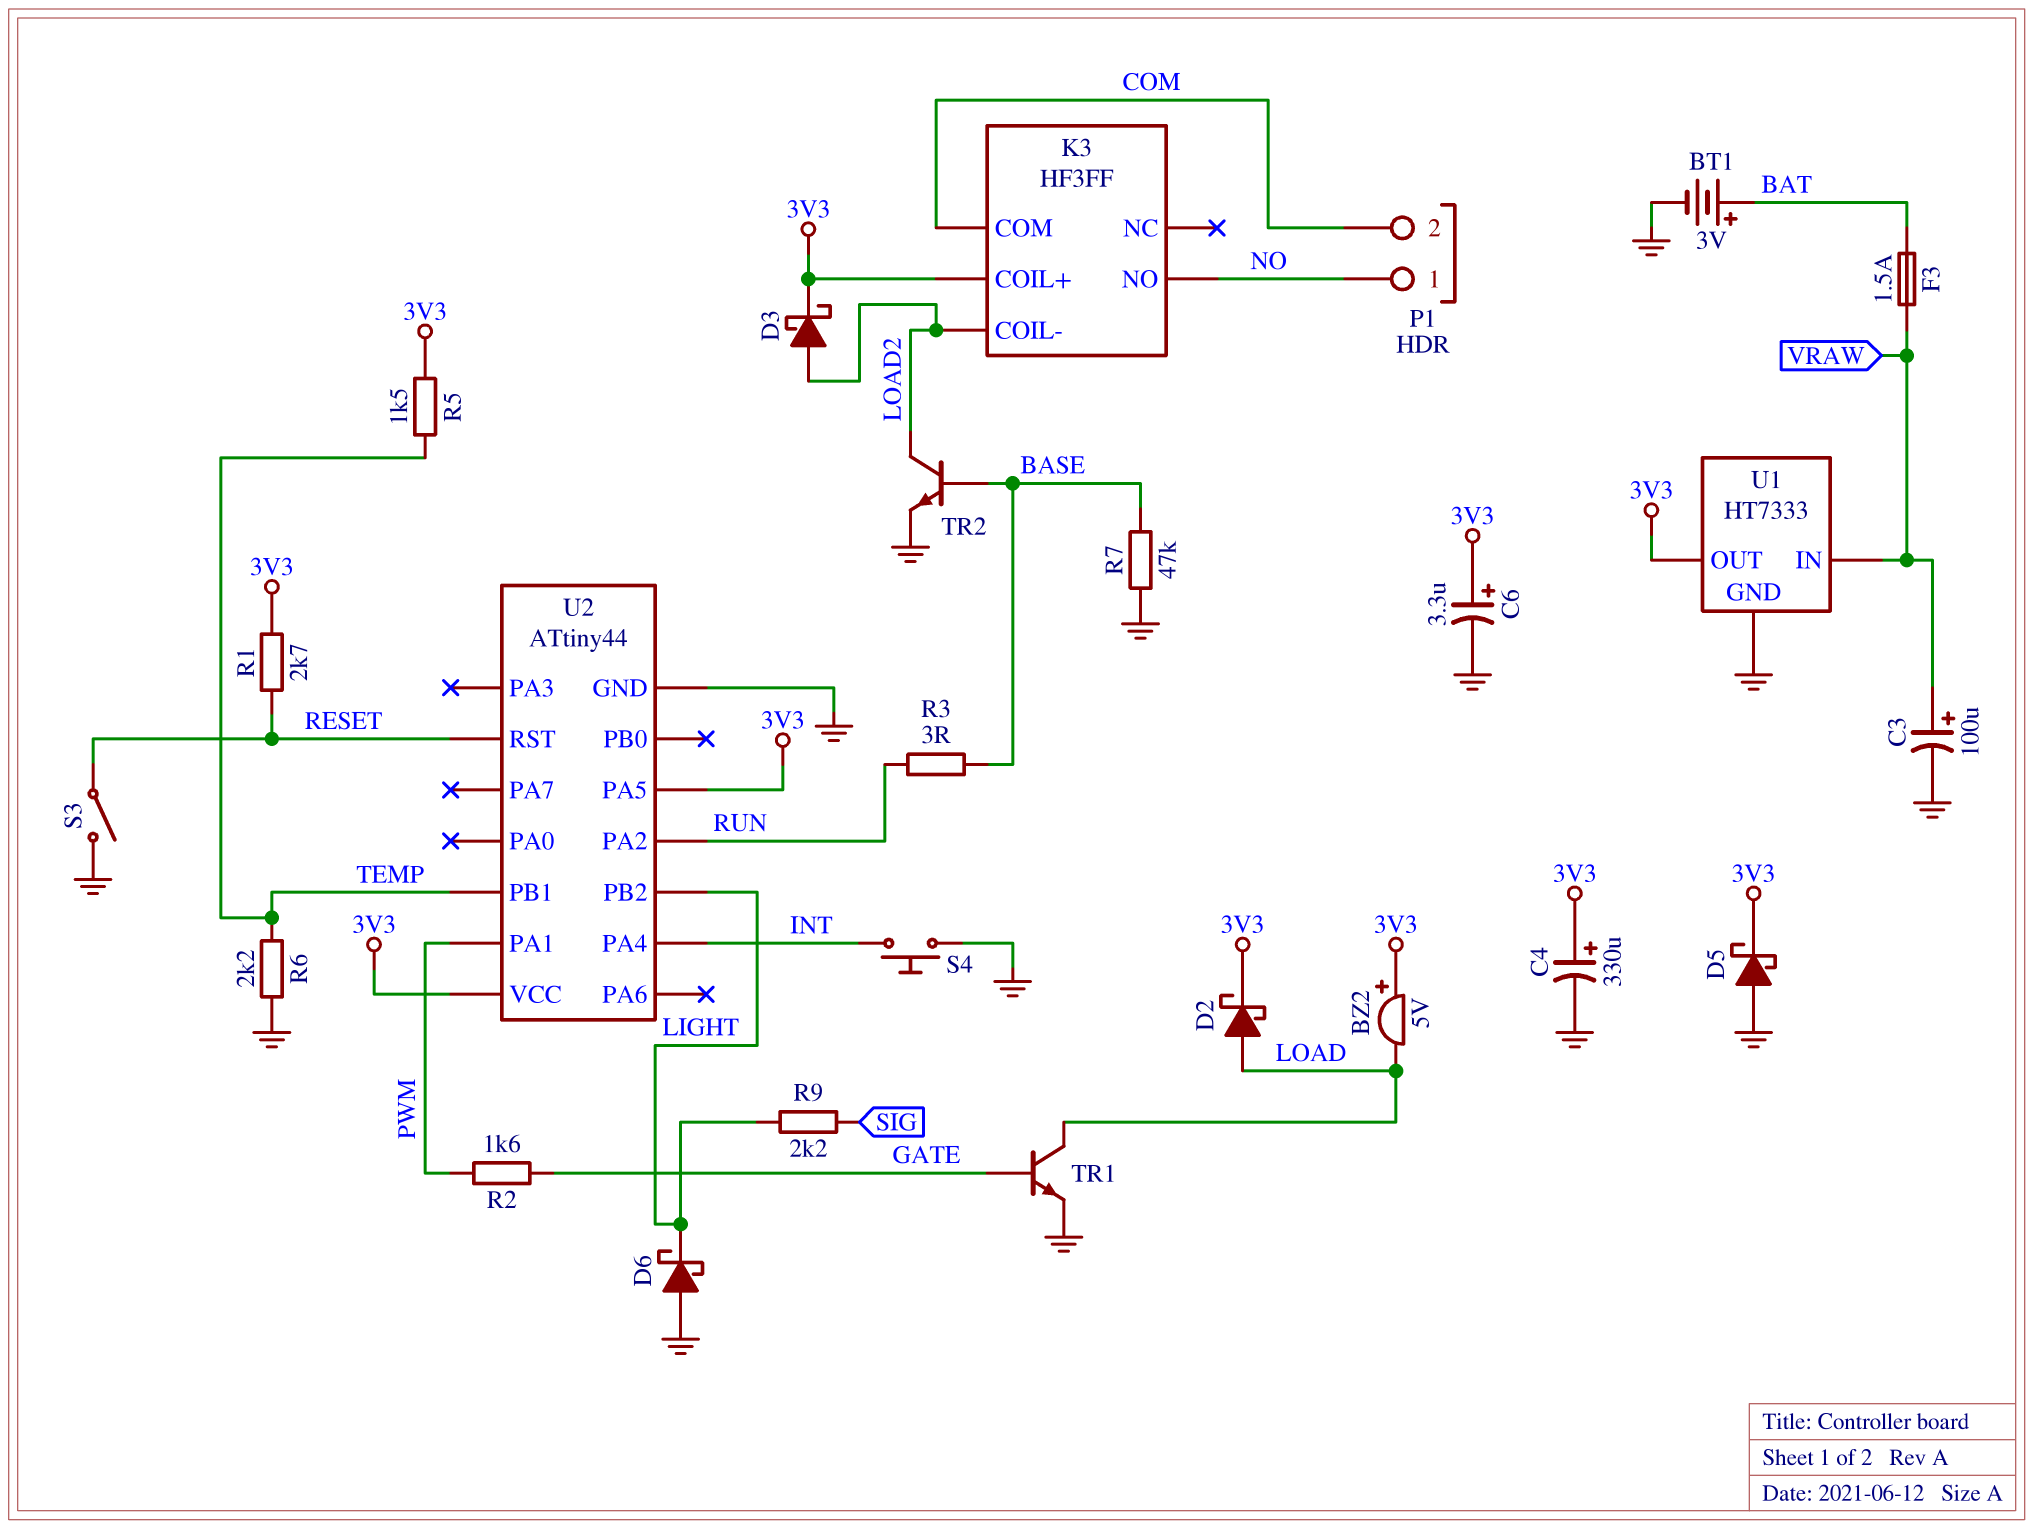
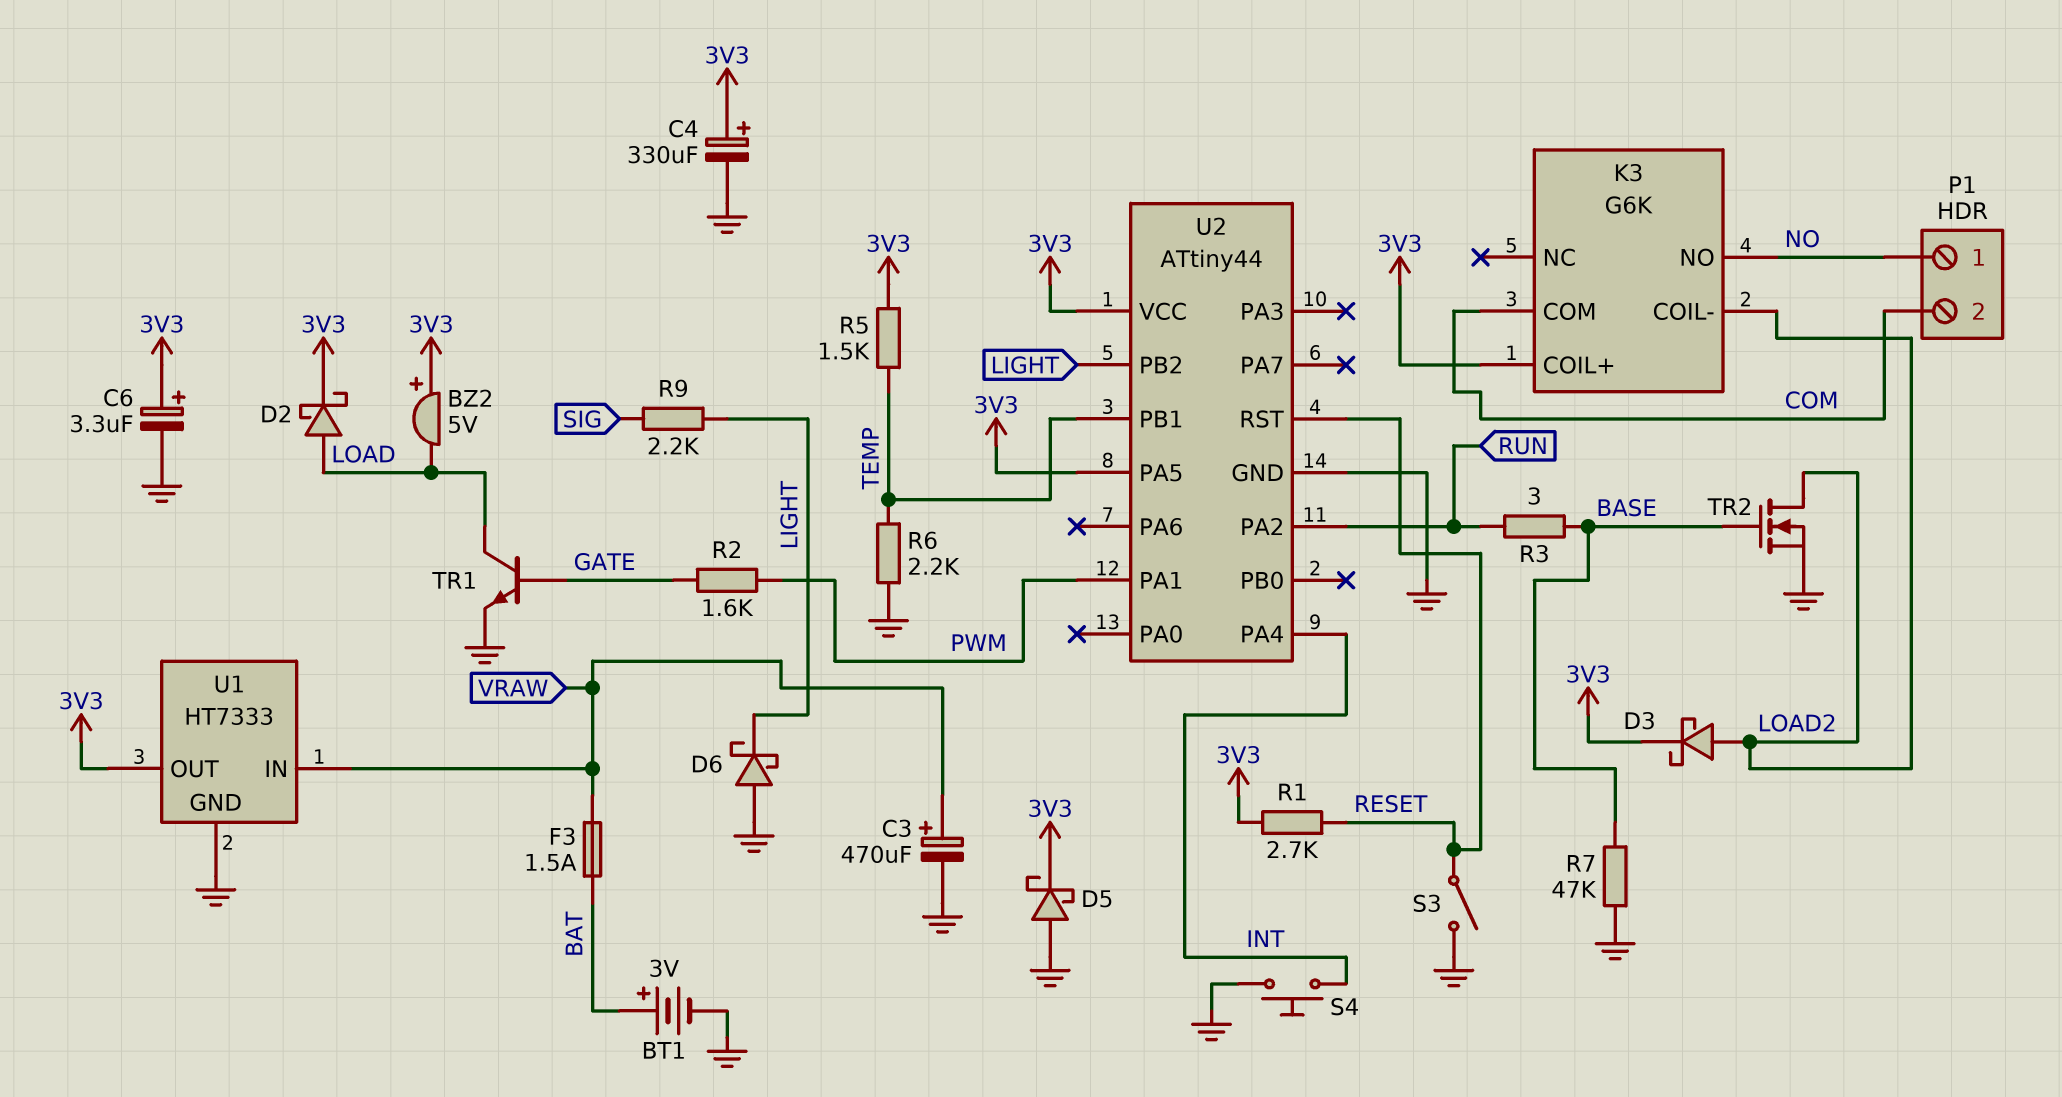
C3: 100uF (plus VRAW, minus GND) -> 470uF (plus VRAW, minus GND)
K3: HF3FF -> G6K
TR2: NPN (B BASE, C LOAD2, E GND) -> NMOS (G BASE, D LOAD2, S GND)

